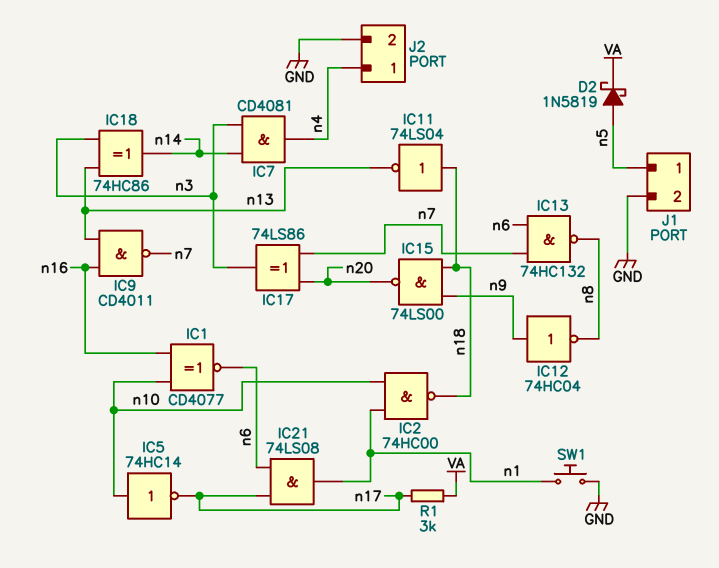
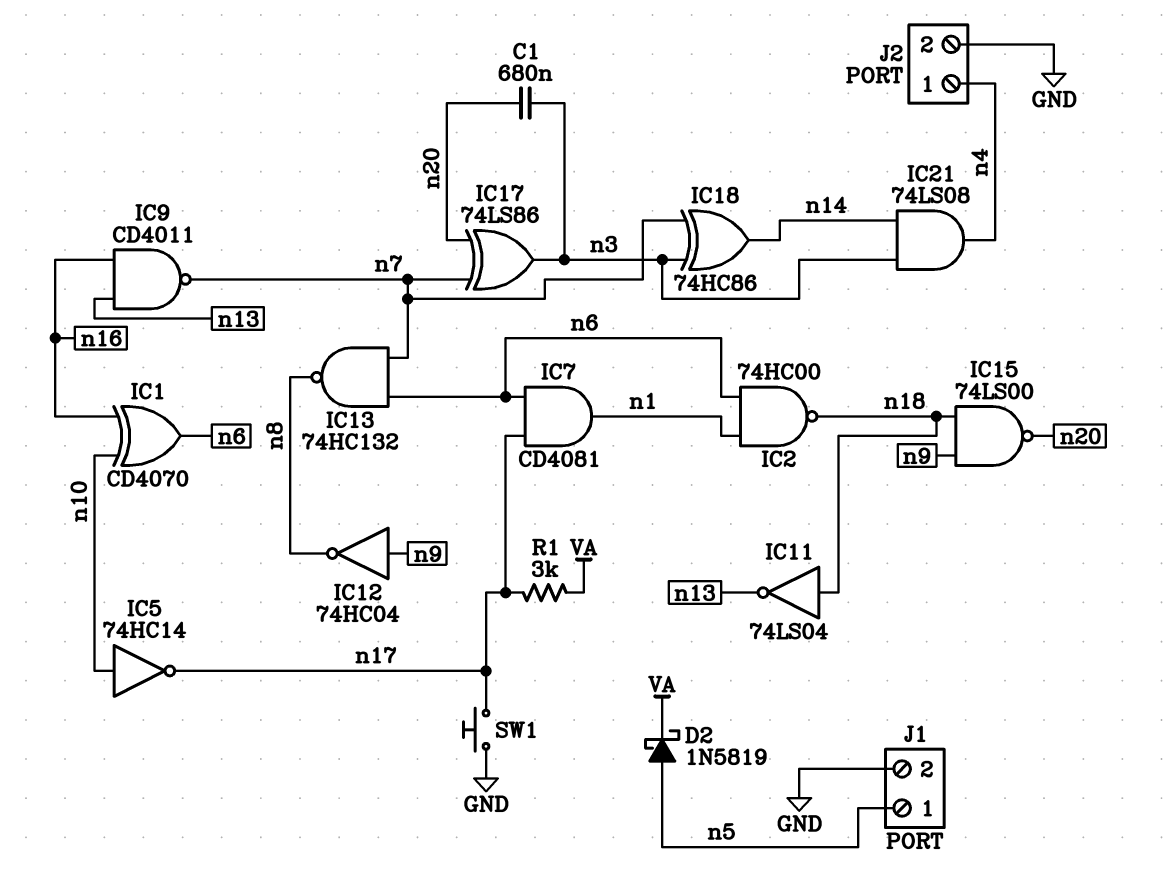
C1: none -> 680nF (n3, n20)
IC1: XNOR CD4077 (in n10, in n16, out n6) -> XOR CD4070 (in n10, in n16, out n6)
IC2: NAND 74HC00 (in n1, in n10, out n18) -> NAND 74HC00 (in n1, in n6, out n18)
IC7: AND CD4081 (in n3, in n14, out n4) -> AND CD4081 (in n6, in n17, out n1)
IC18: XOR 74HC86 (in n3, in n13, out n14) -> XOR 74HC86 (in n3, in n7, out n14)
IC21: AND 74LS08 (in n6, in n17, out n1) -> AND 74LS08 (in n3, in n14, out n4)
SW1: button (GND, n1) -> button (GND, n17)

